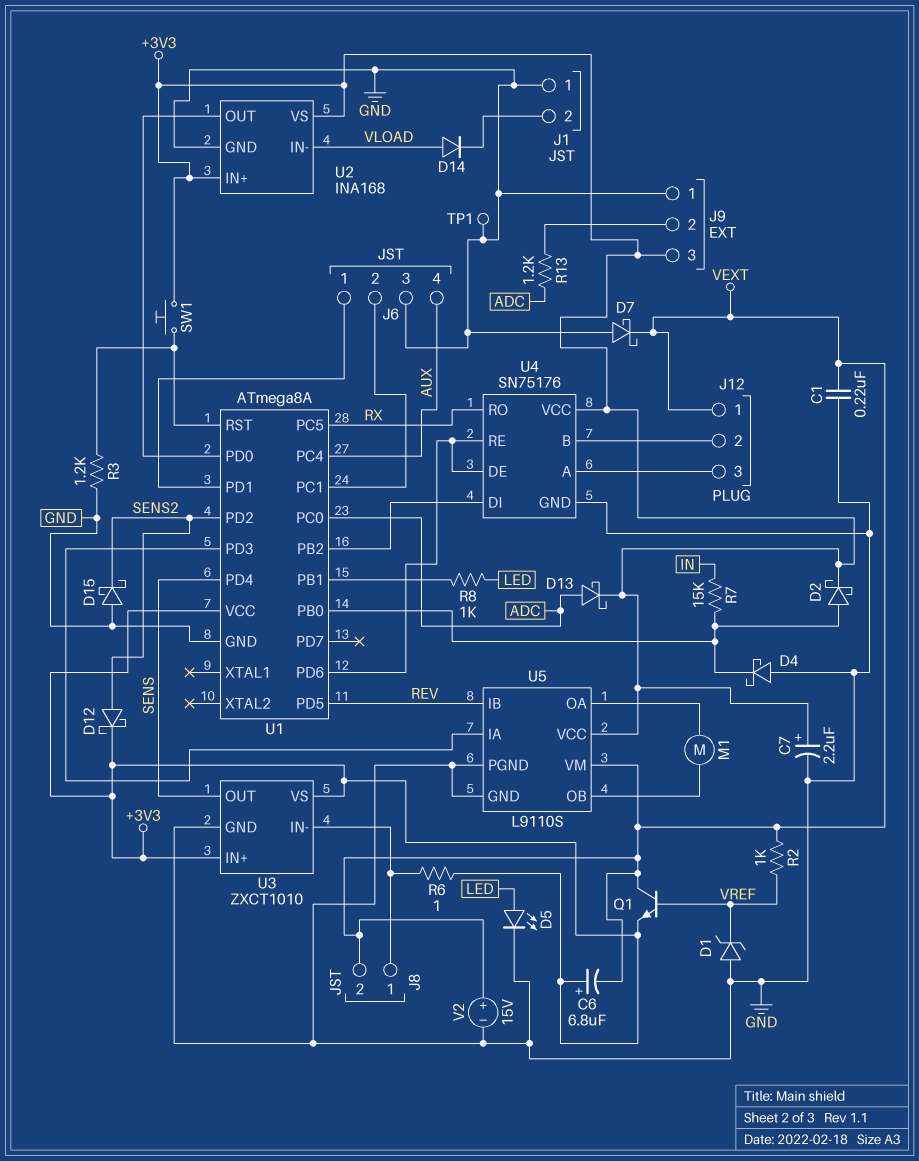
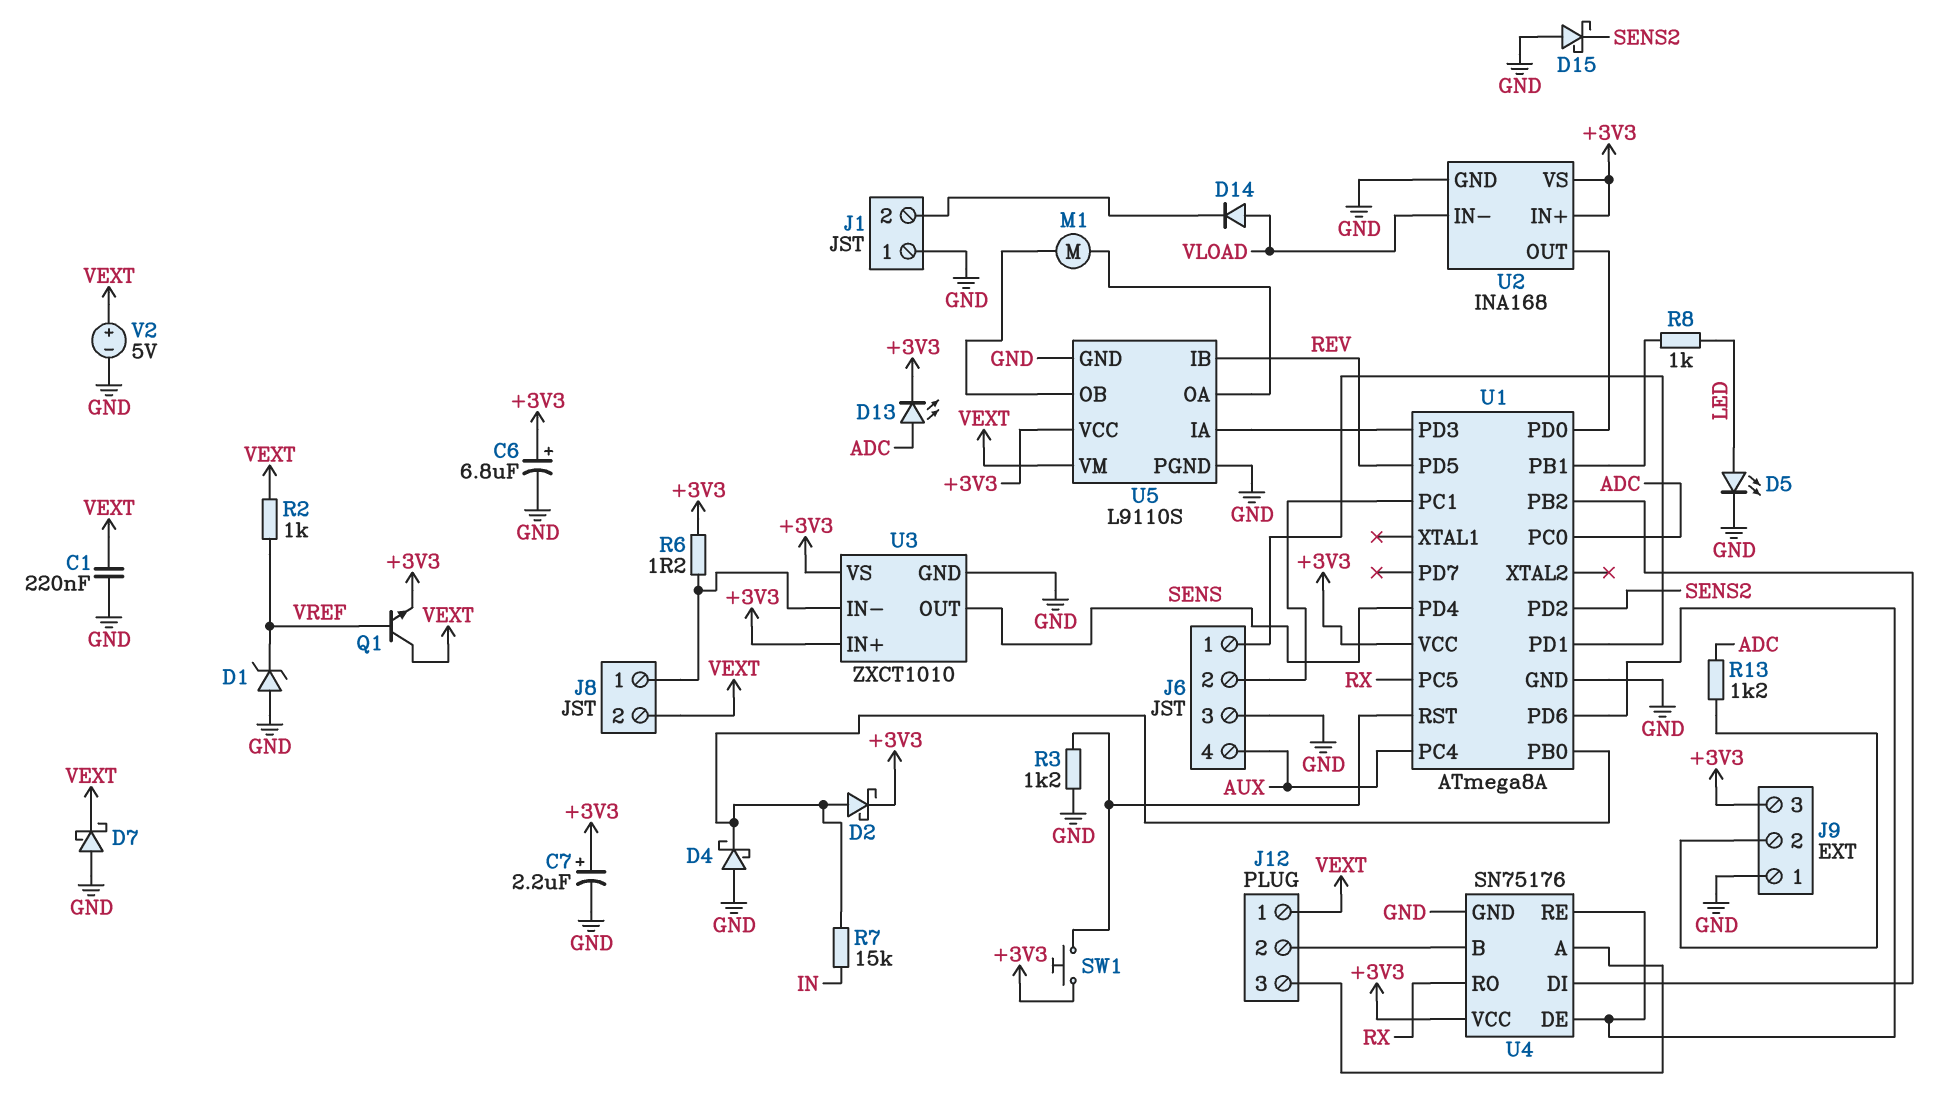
C6: 6.8uF (plus +3V3, minus VEXT) -> 6.8uF (plus +3V3, minus GND)
D12: schottky (A SENS2, K +3V3) -> none
D13: schottky (A ADC, K +3V3) -> LED (A ADC, K +3V3)
R6: 1 (+3V3, J8/1) -> 1.2 (+3V3, J8/1)
TP1: test point (GND) -> none
V2: 15V (plus VEXT, minus GND) -> 5V (plus VEXT, minus GND)

